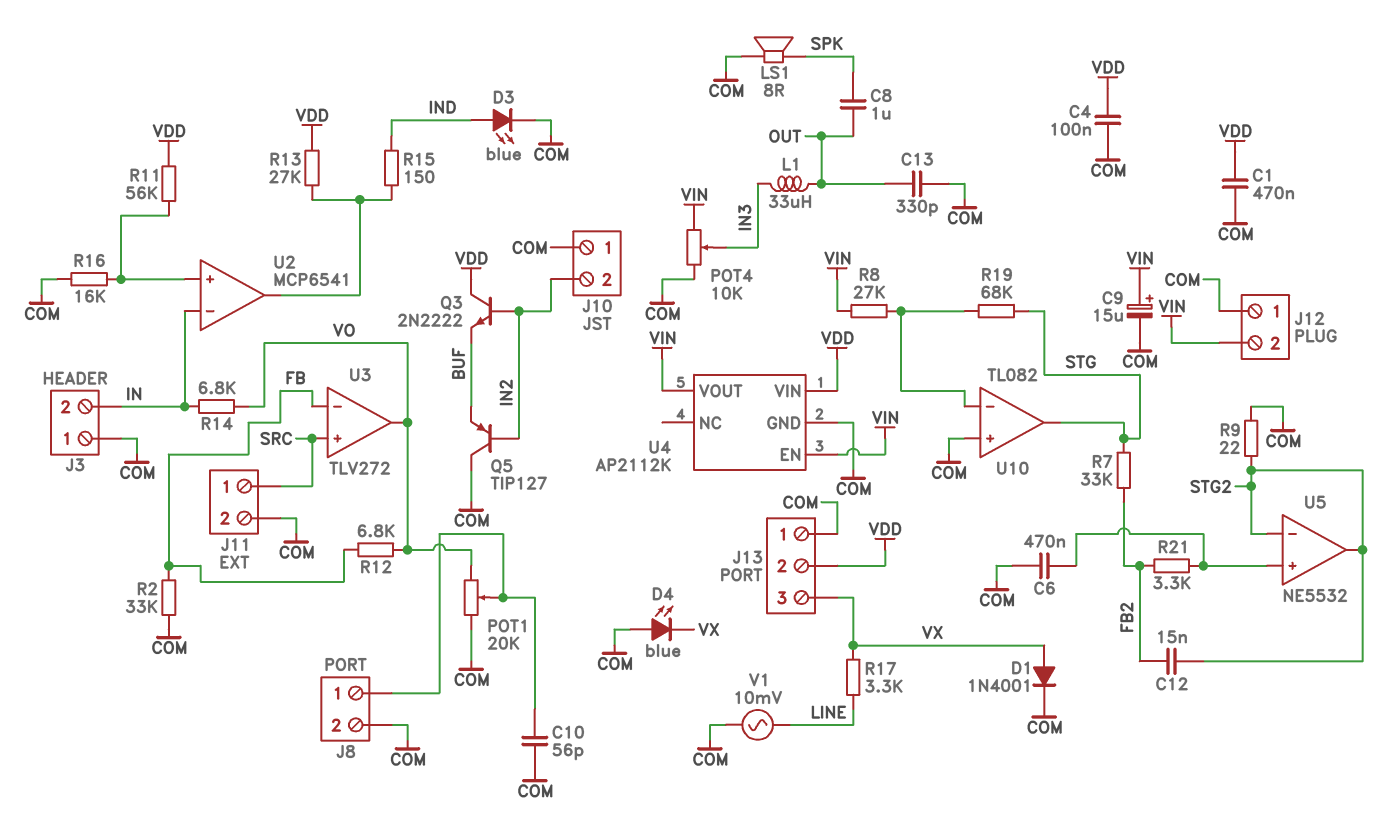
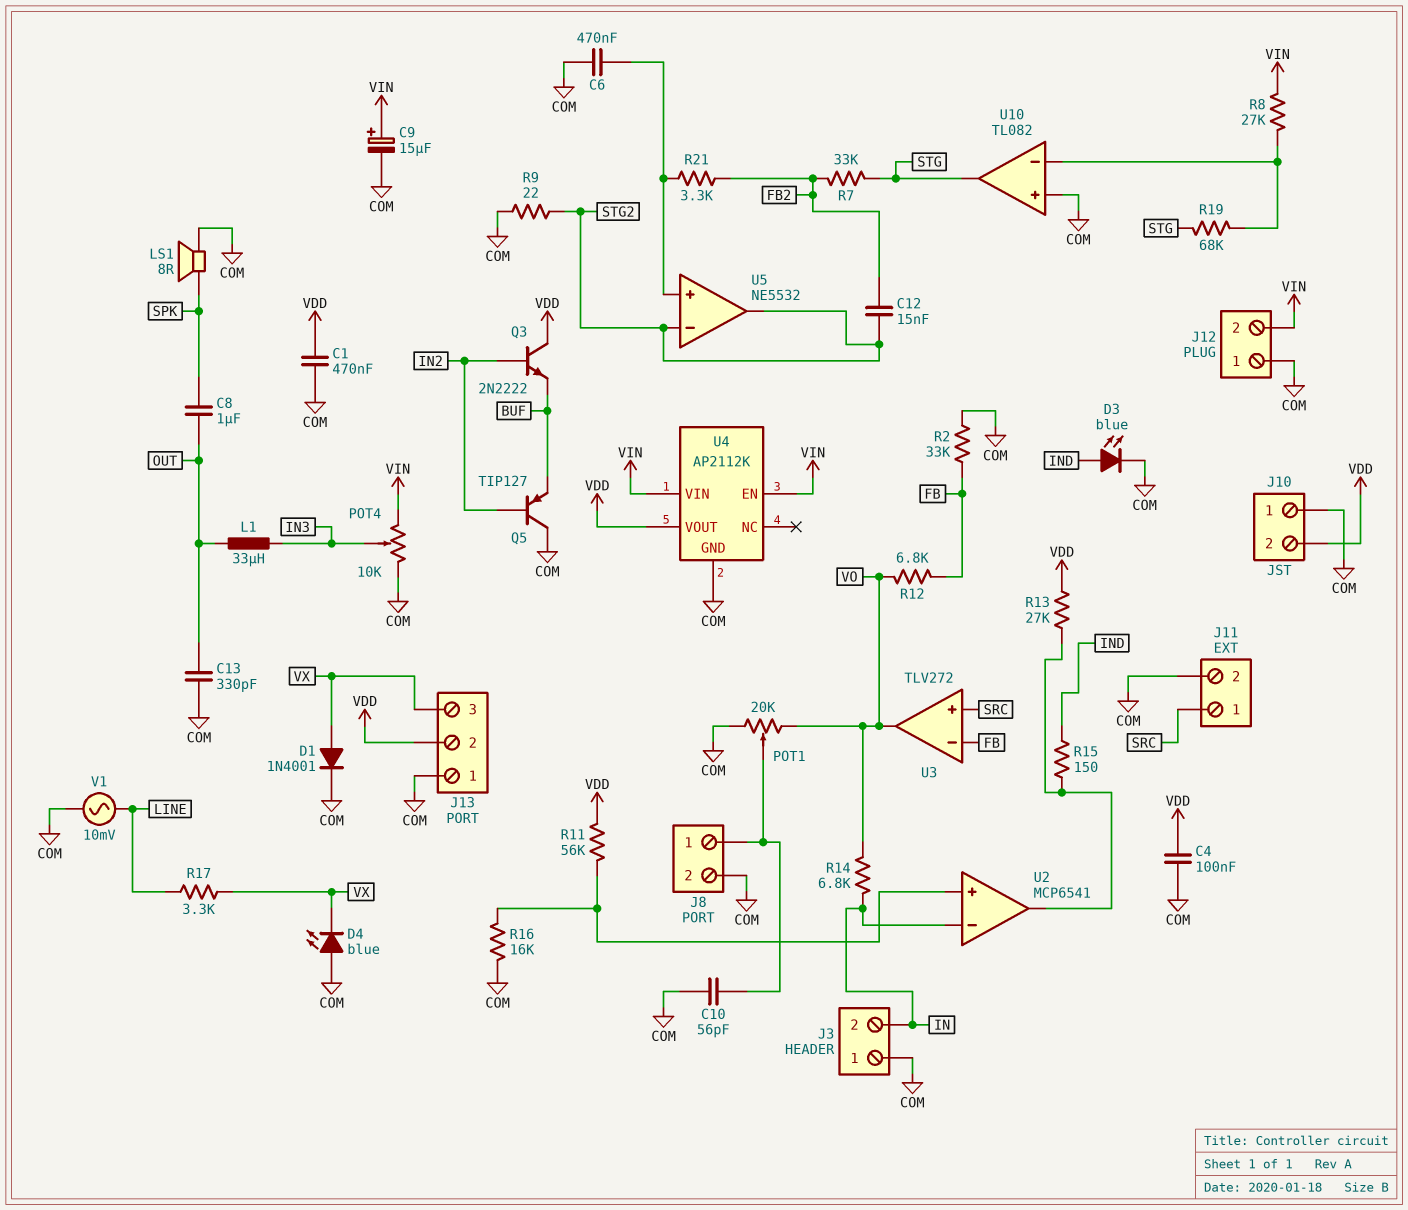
J10 pin 2: IN2 -> VDD
U4 pin VIN: VDD -> VIN
U4 pin VOUT: VIN -> VDD

